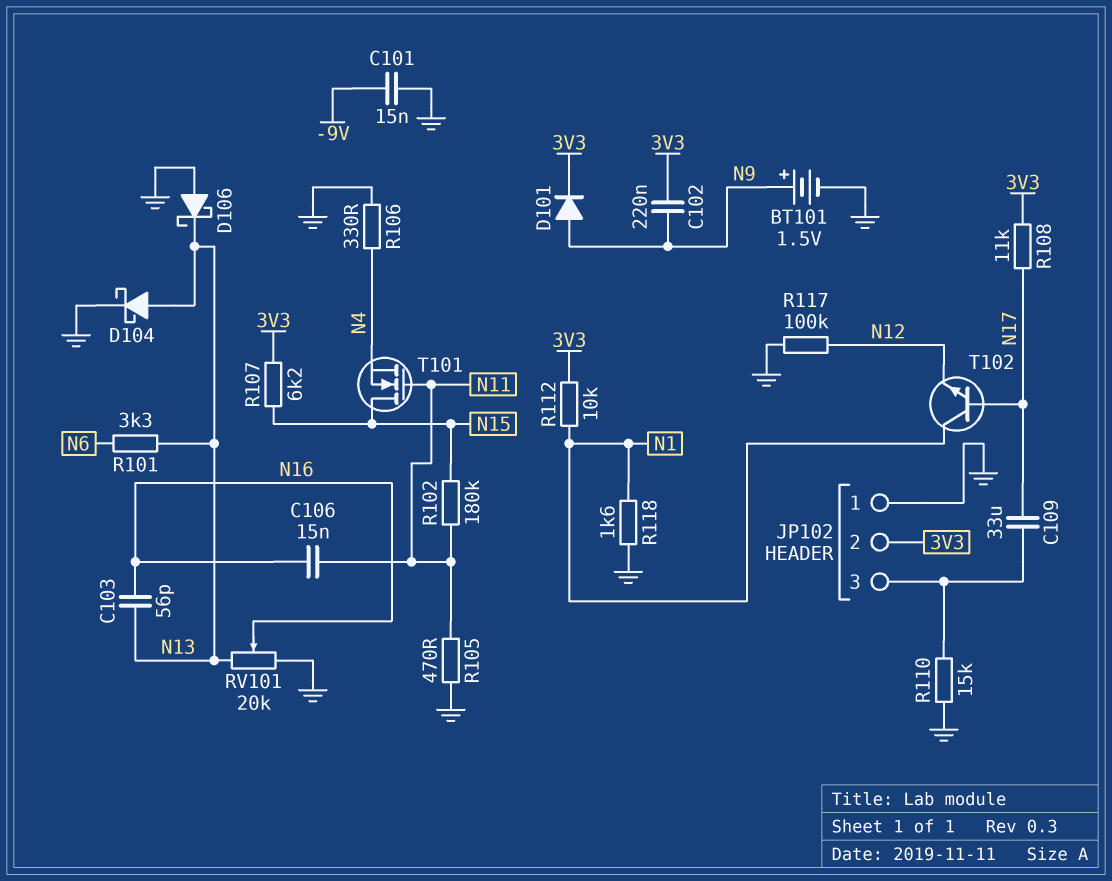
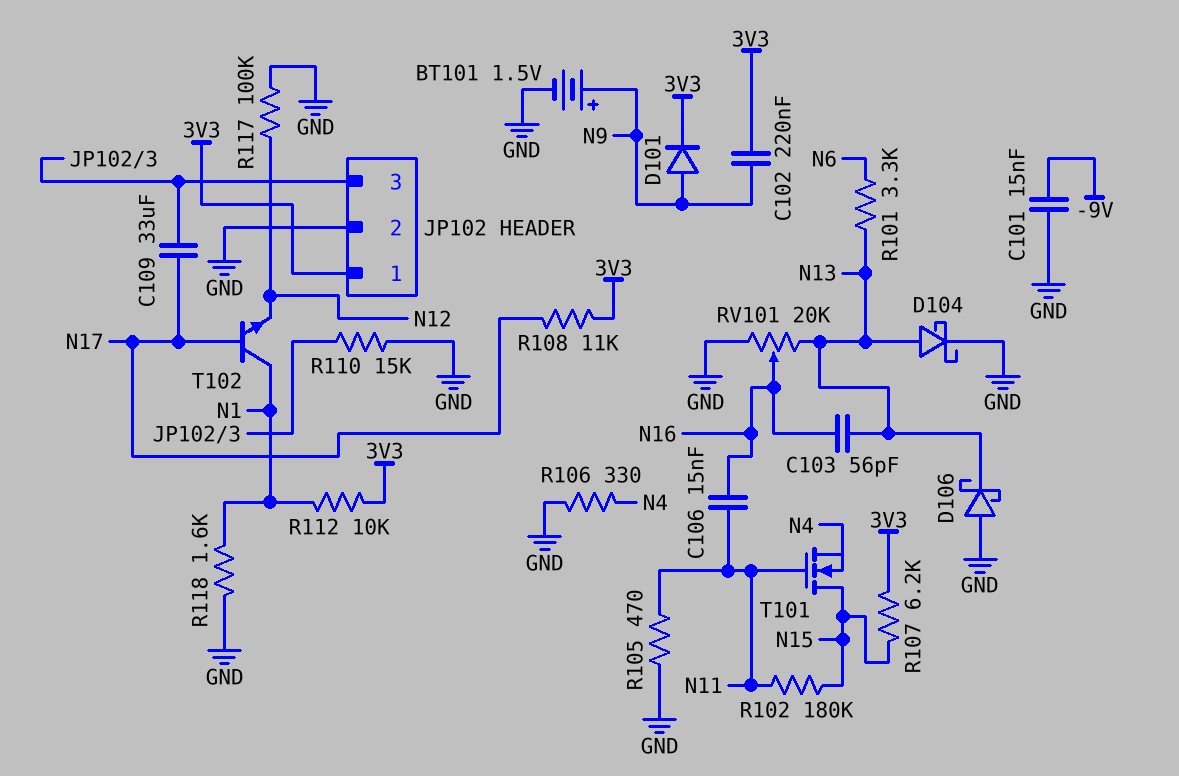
JP102 pin 1: GND -> 3V3
JP102 pin 2: 3V3 -> GND

